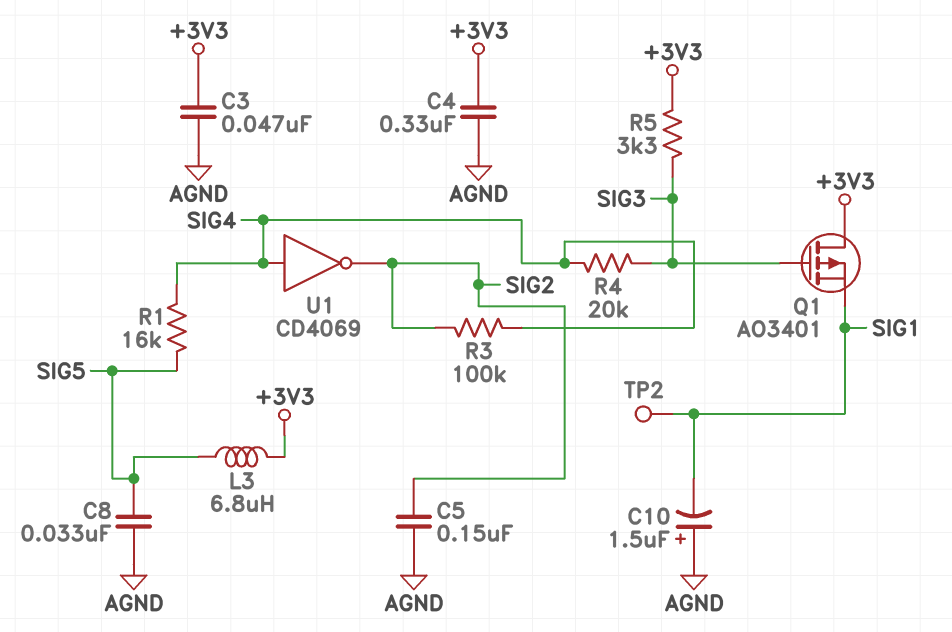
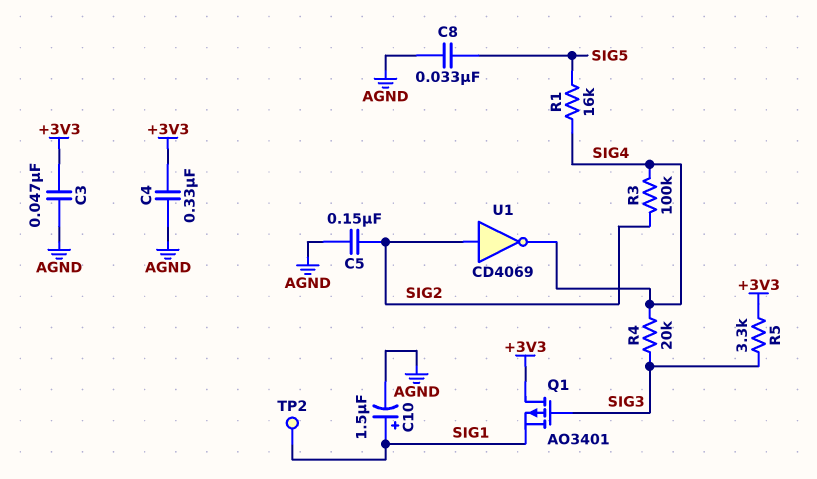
C10: 1.5uF (plus AGND, minus SIG1) -> 1.5uF (plus SIG1, minus AGND)
L3: 6.8uH (+3V3, SIG5) -> none
U1: NOT CD4069 (in SIG4, out SIG2) -> NOT CD4069 (in SIG2, out SIG4)

